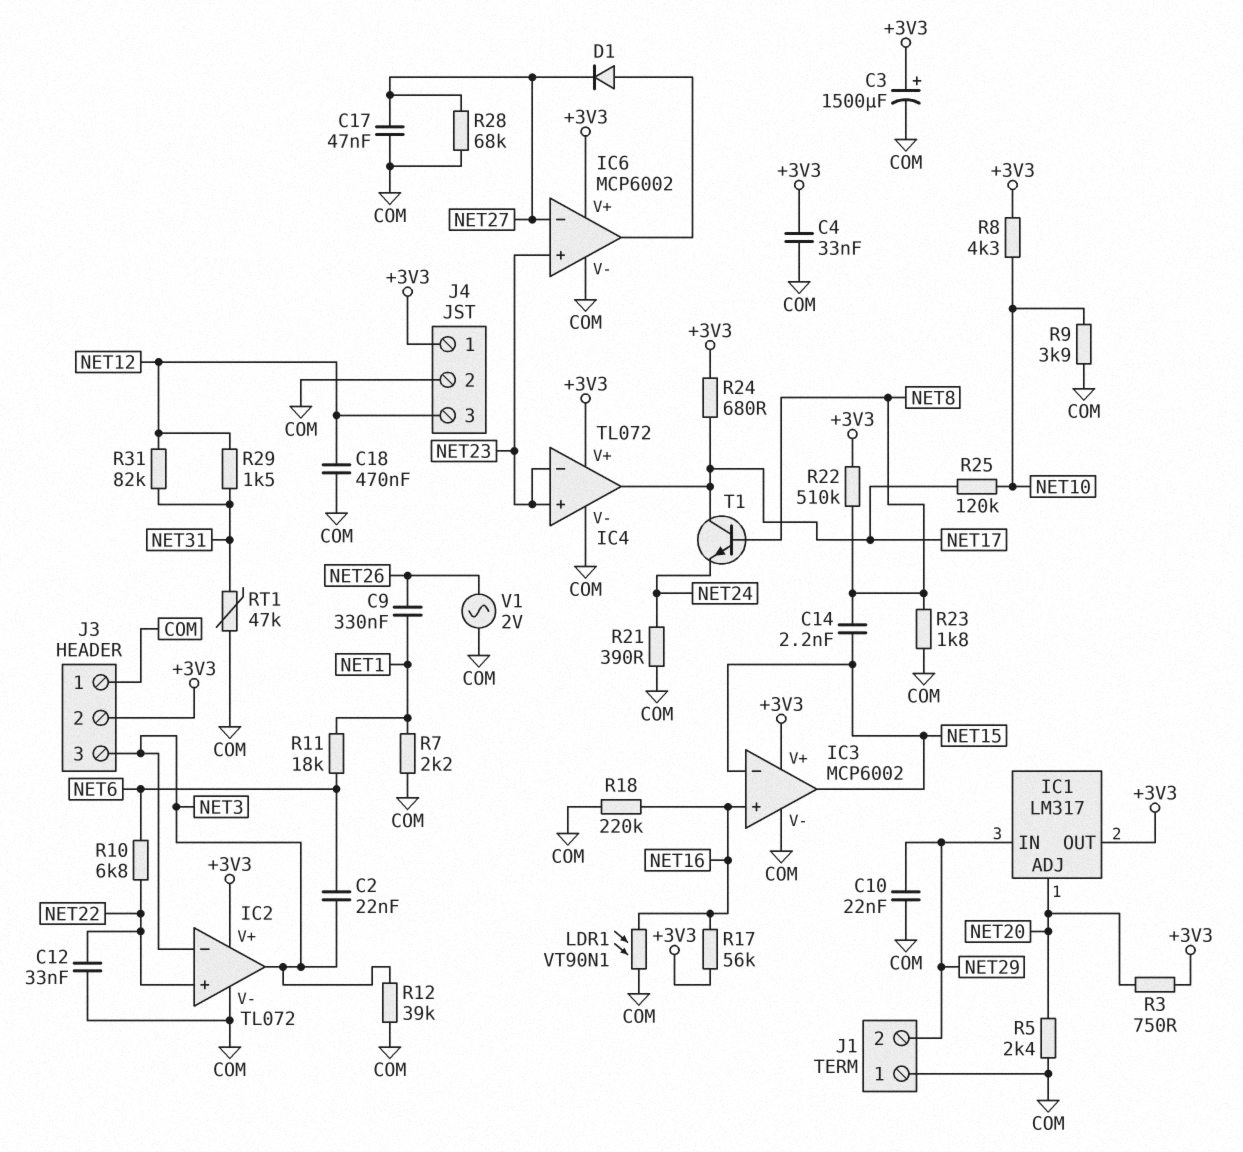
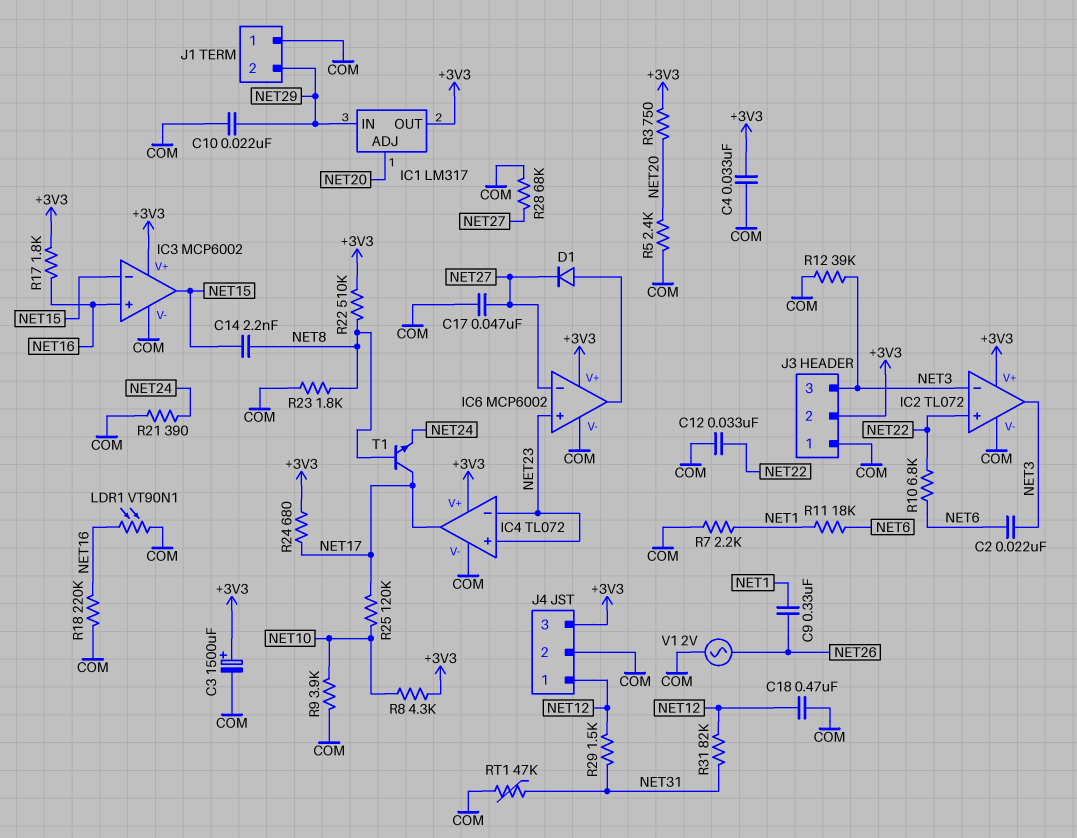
J4 pin 1: +3V3 -> NET12
J4 pin 3: NET12 -> +3V3
R17: 56k (+3V3, NET16) -> 1.8k (+3V3, NET16)

